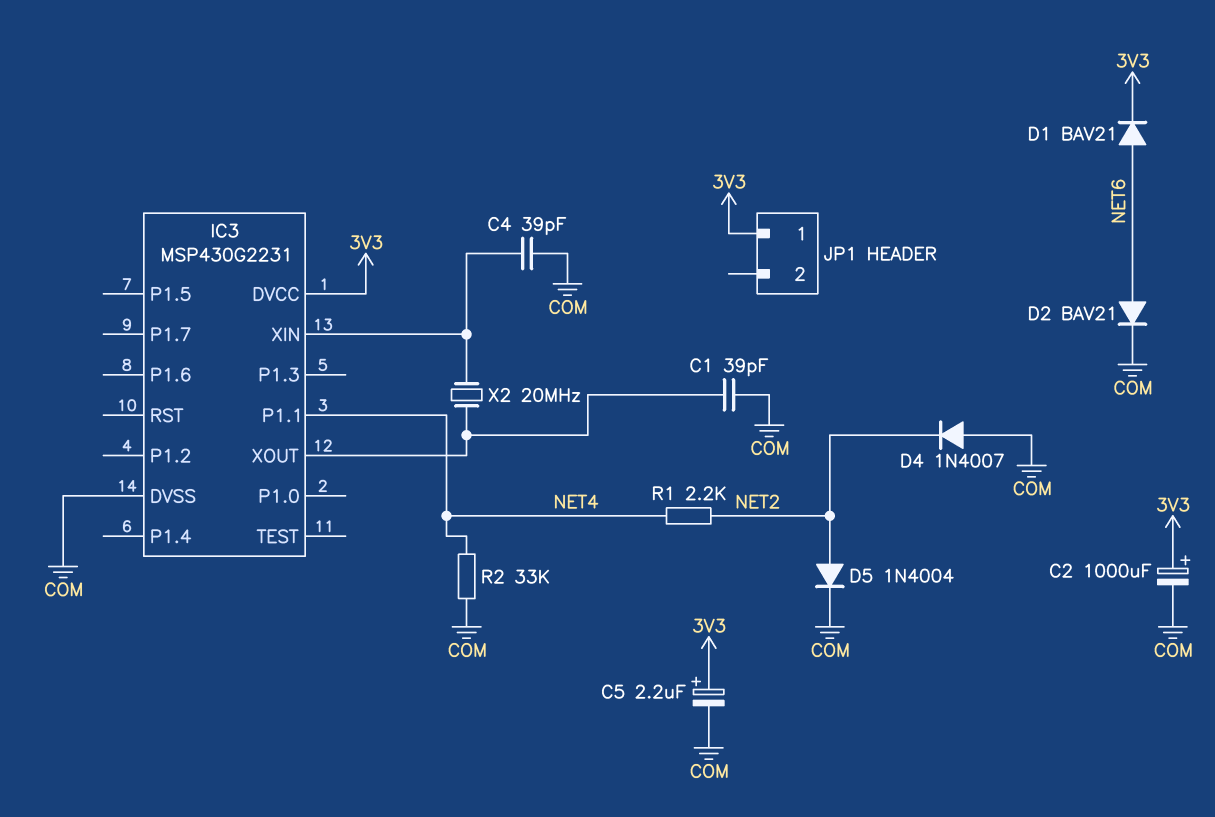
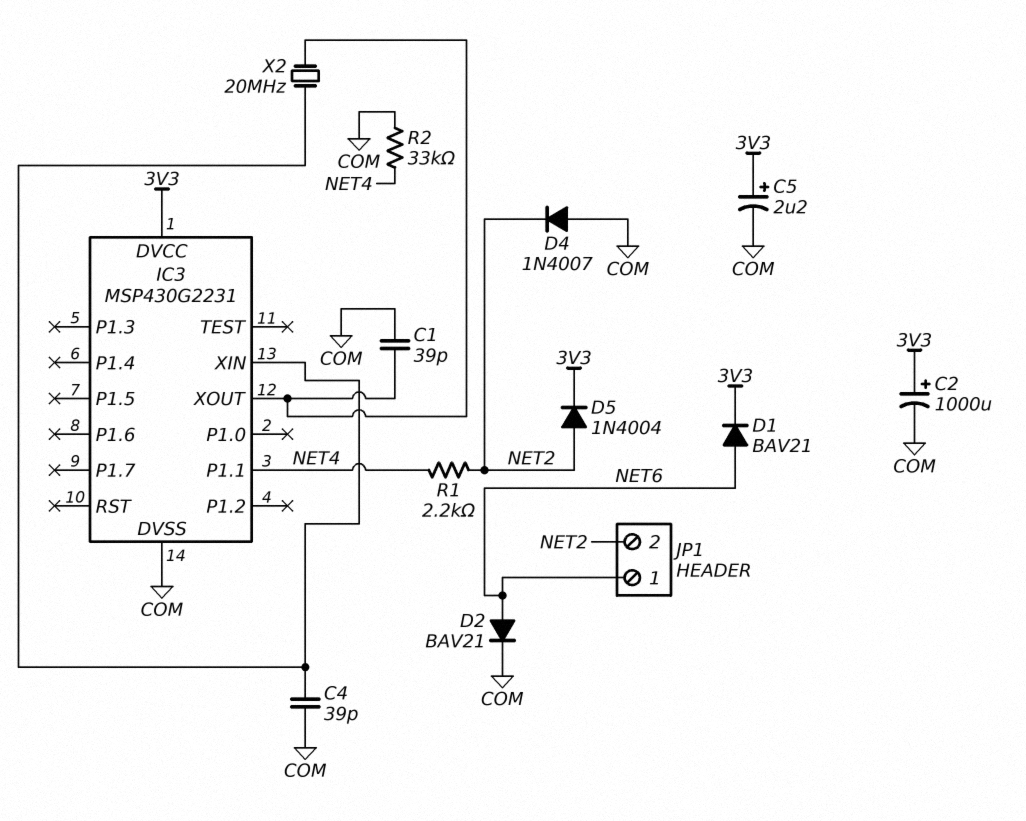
D5: diode 1N4004 (A NET2, K COM) -> diode 1N4004 (A NET2, K 3V3)
JP1 pin 1: 3V3 -> NET6
JP1 pin 2: none -> NET2

